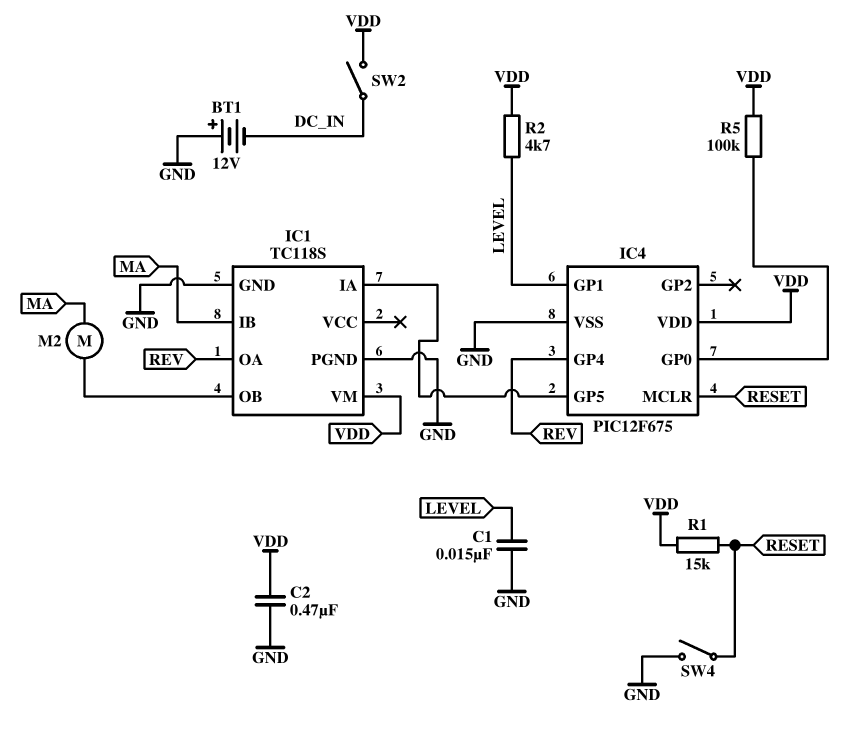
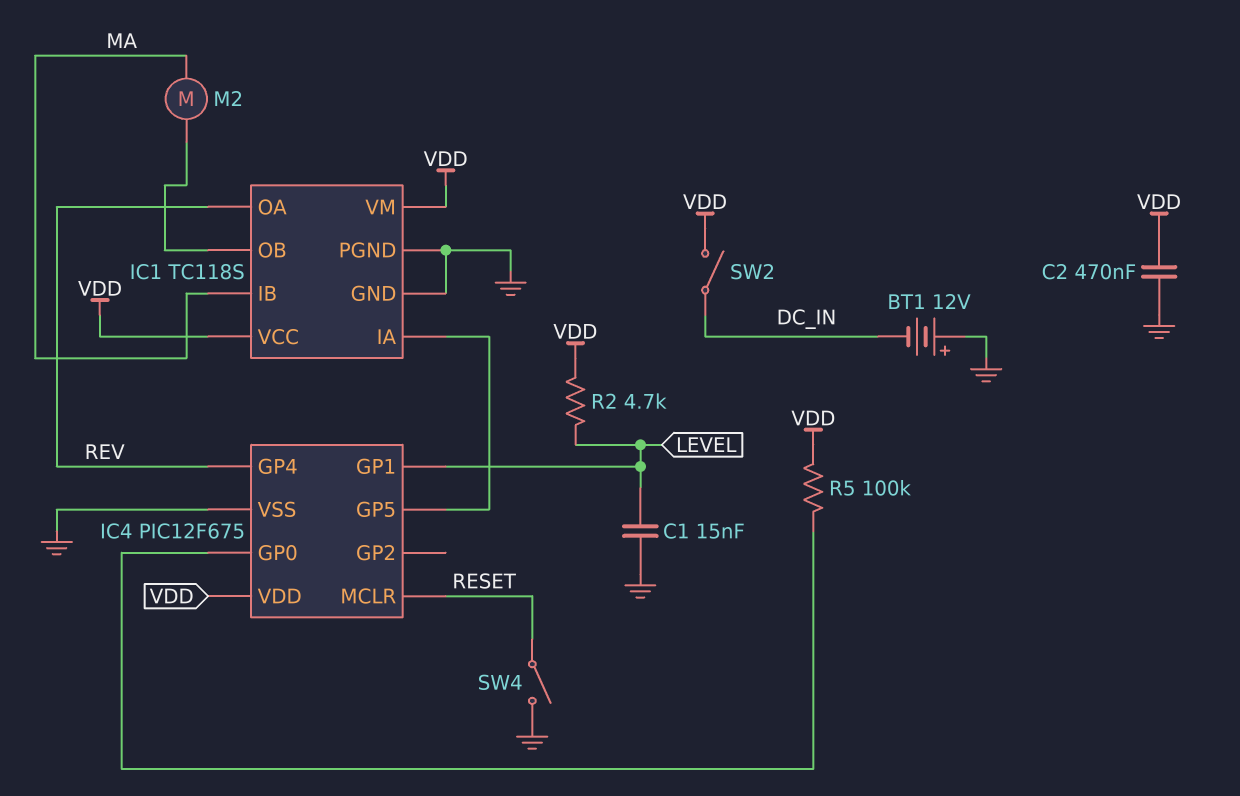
IC1 pin VCC: none -> VDD
R1: 15k (RESET, VDD) -> none

